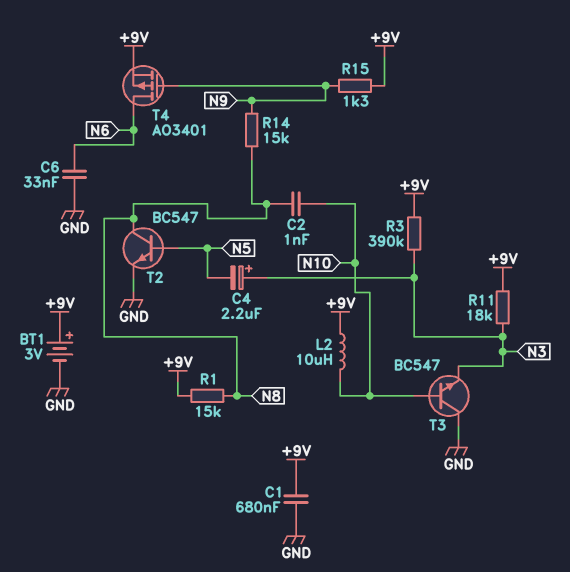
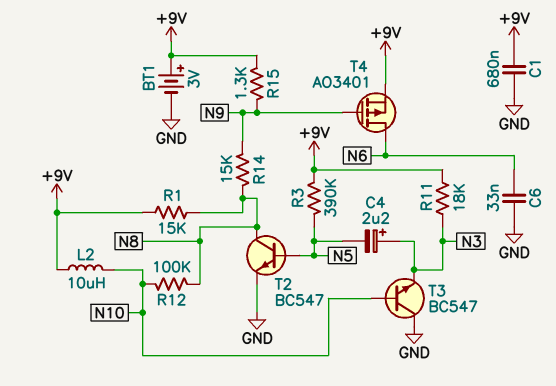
C2: 1nF (N8, N10) -> none
R3: 390k (+9V, N3) -> 390k (+9V, N5)
R12: none -> 100k (N8, N10)

